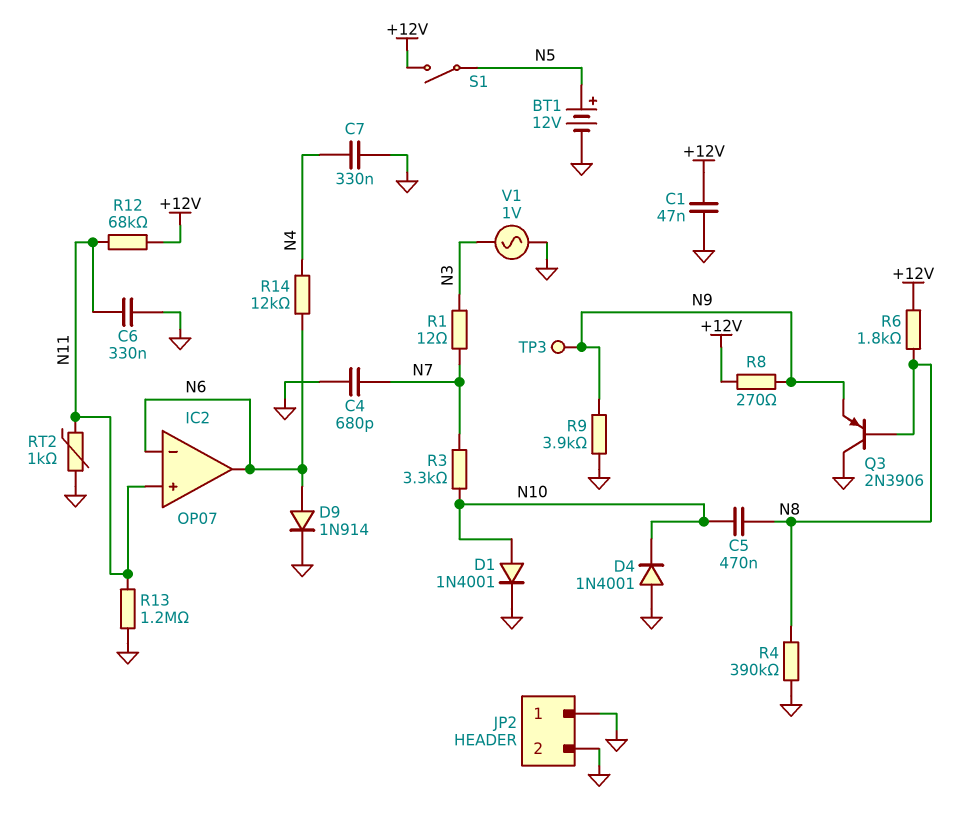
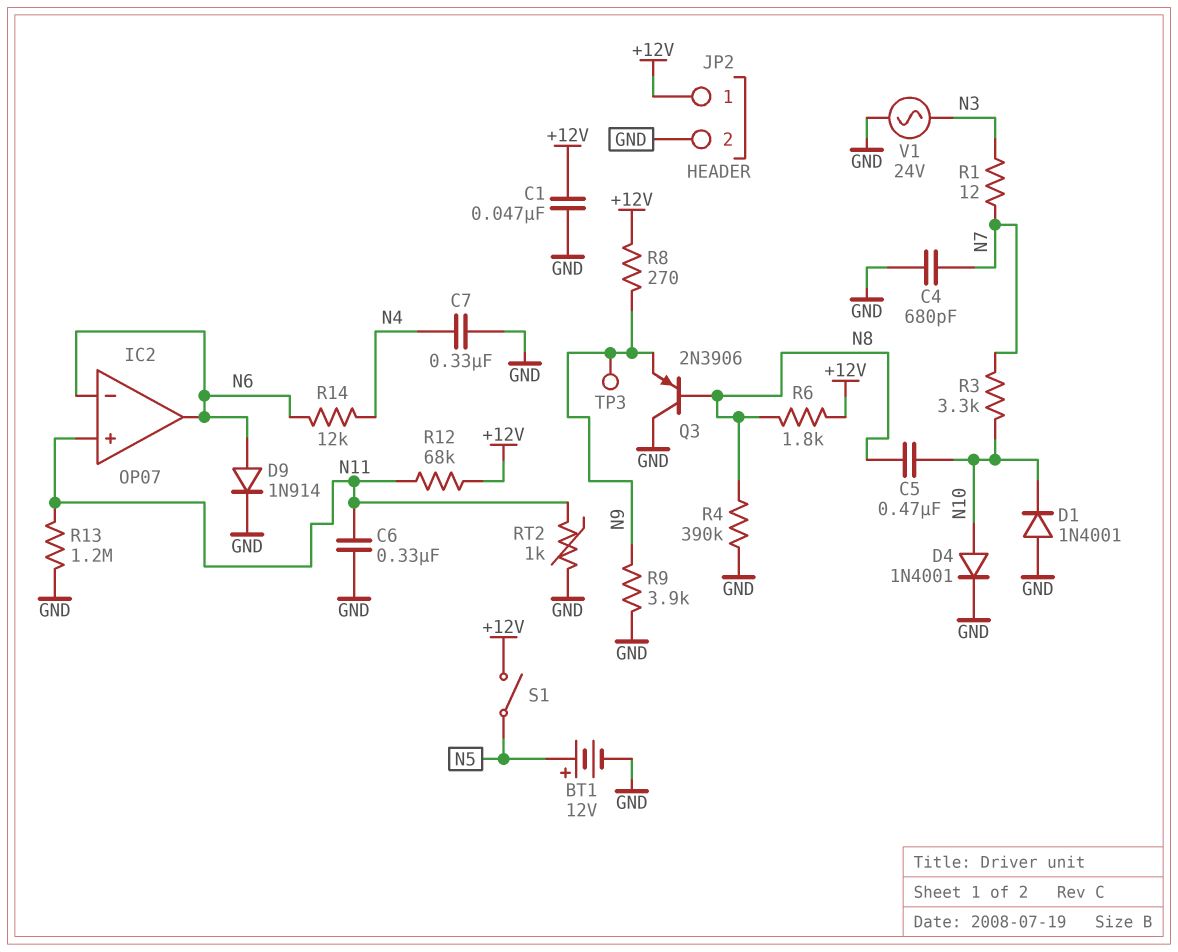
D1: diode 1N4001 (A N10, K GND) -> diode 1N4001 (A GND, K N10)
D4: diode 1N4001 (A GND, K N10) -> diode 1N4001 (A N10, K GND)
JP2 pin 1: GND -> +12V
V1: AC 1V (GND, N3) -> AC 24V (GND, N3)

